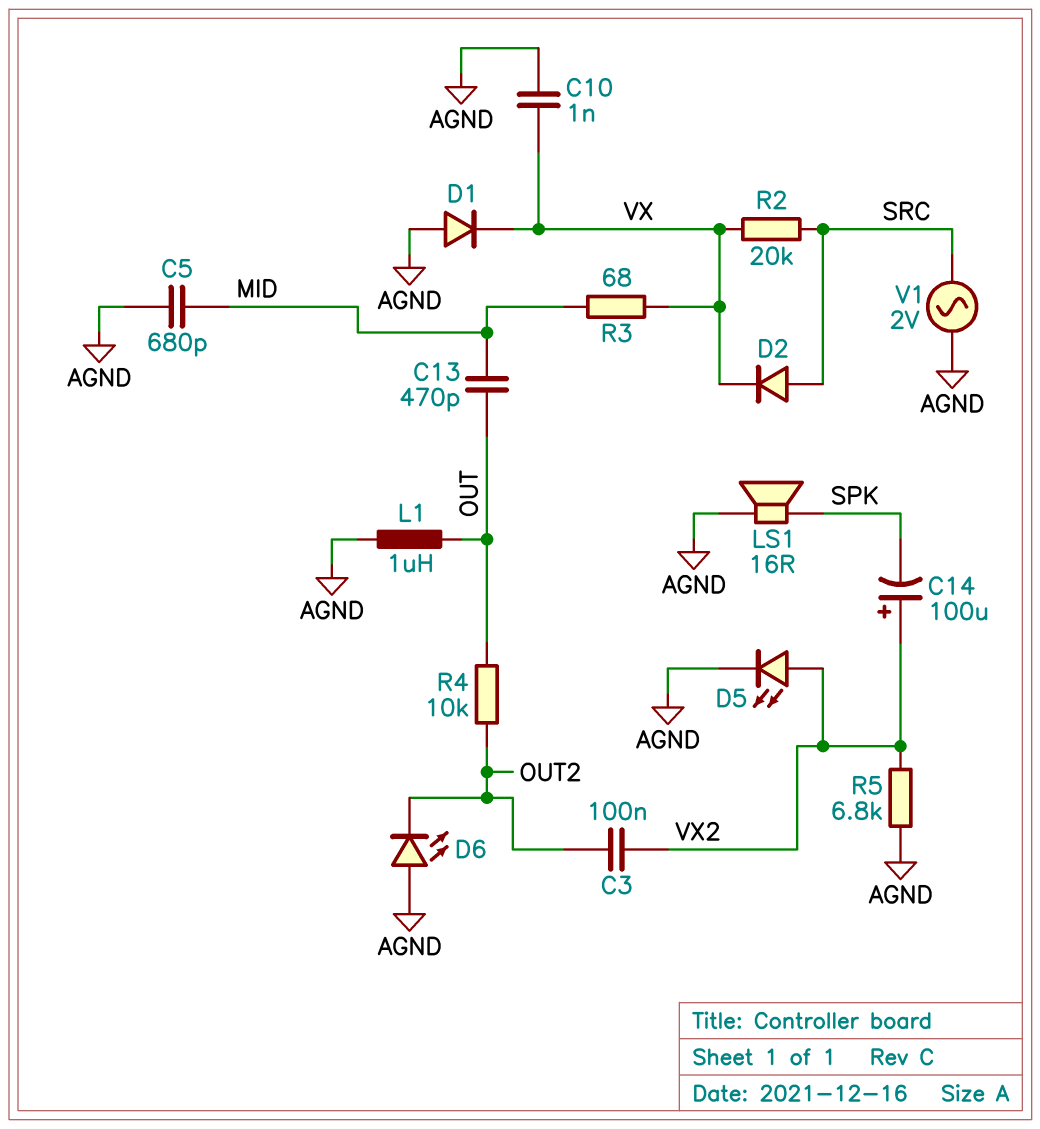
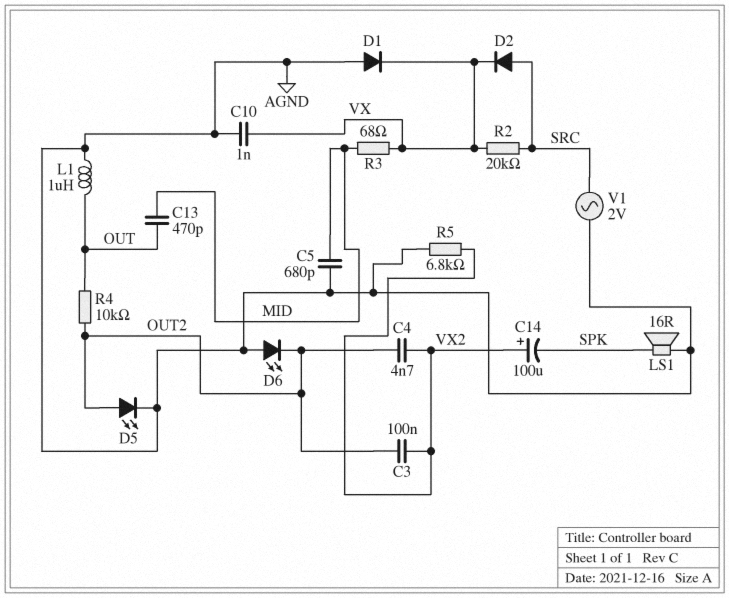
C4: none -> 4.7nF (OUT2, VX2)
D5: LED (A VX2, K AGND) -> LED (A OUT2, K AGND)

